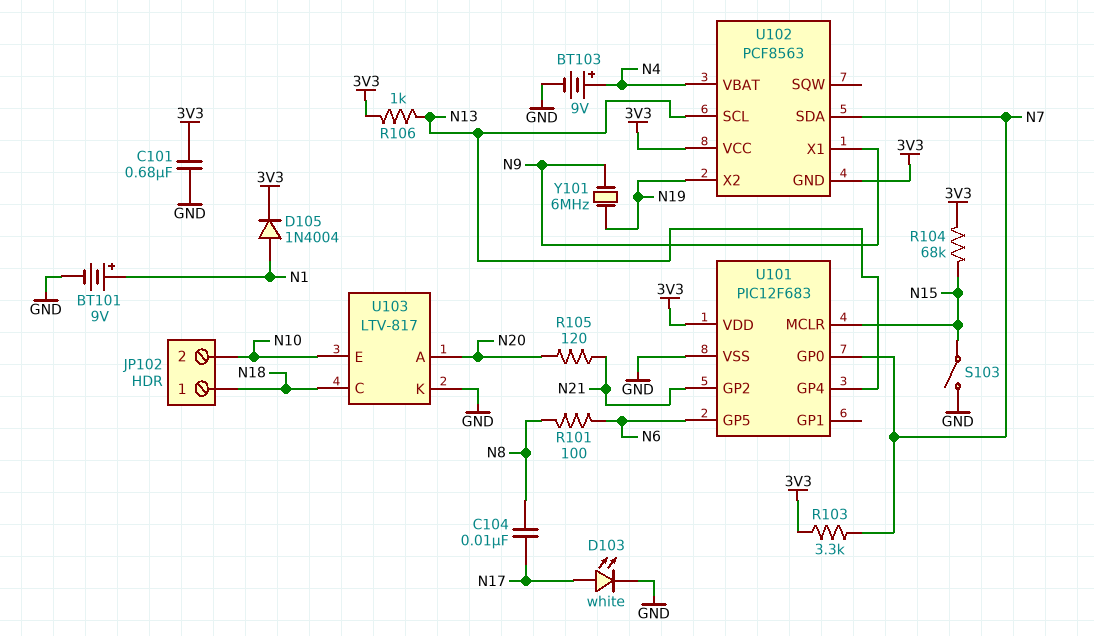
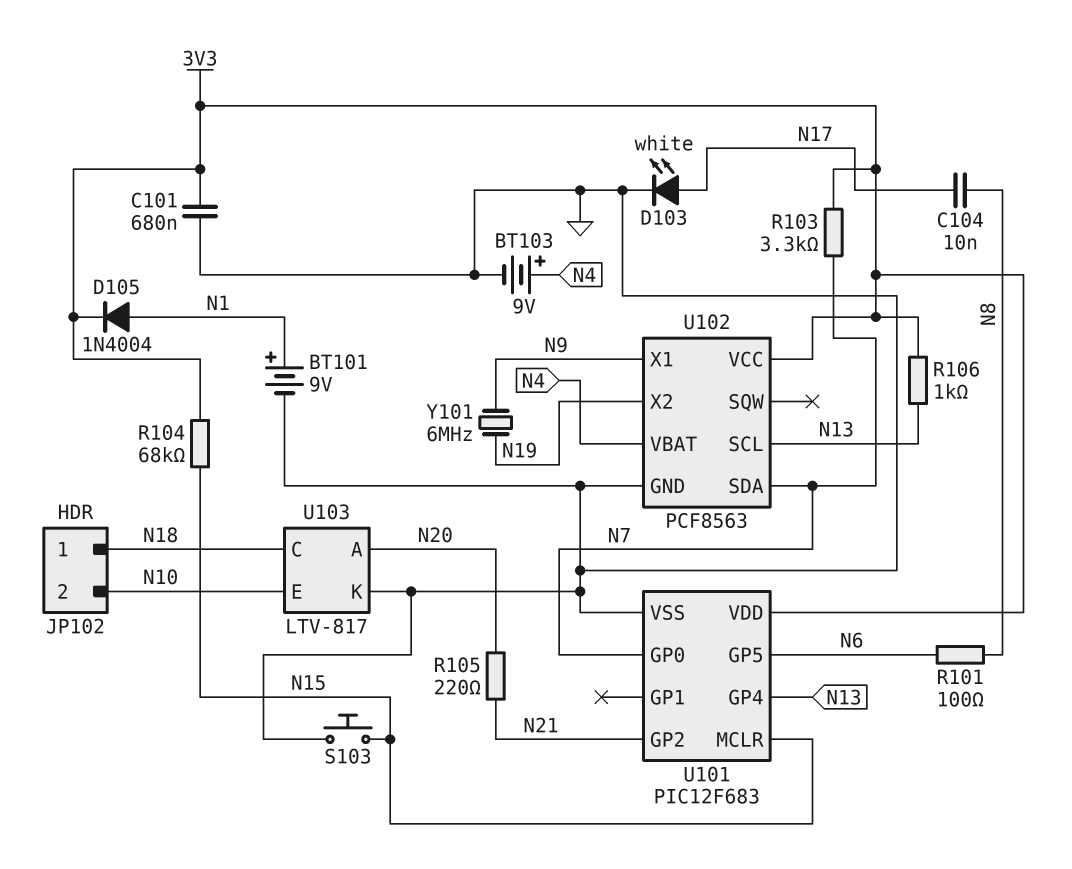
R105: 120 (N20, N21) -> 220 (N20, N21)
S103: switch (GND, N15) -> button (GND, N15)
U102 pin GND: 3V3 -> GND

